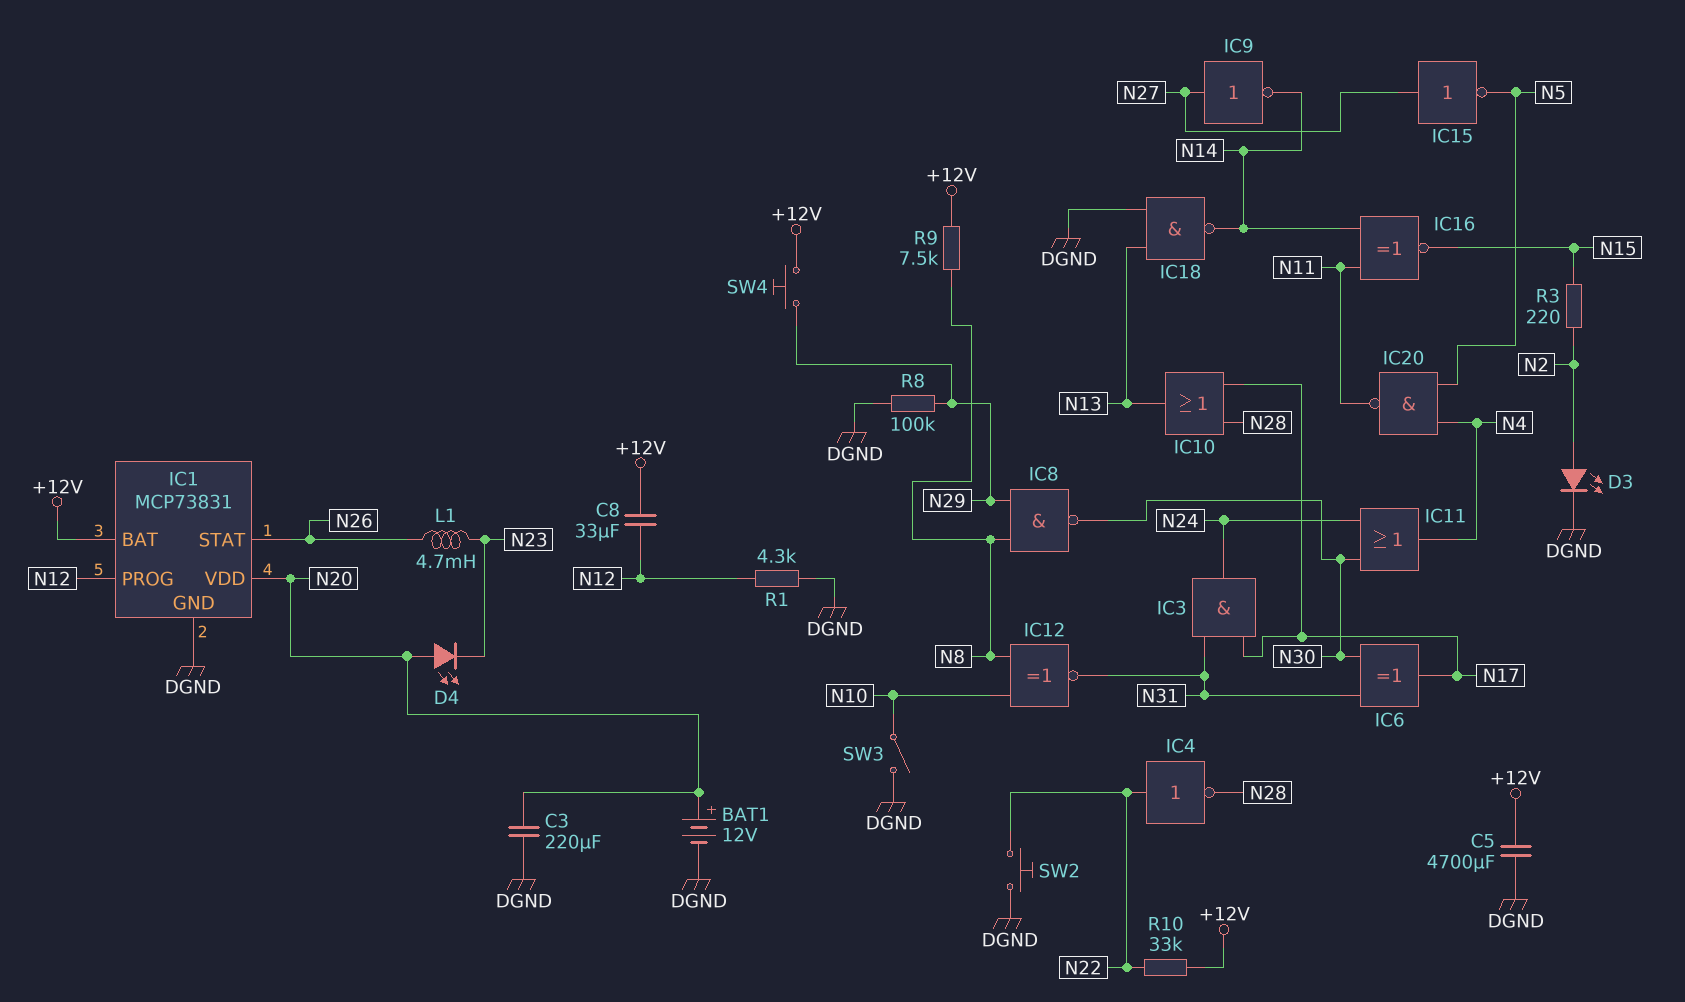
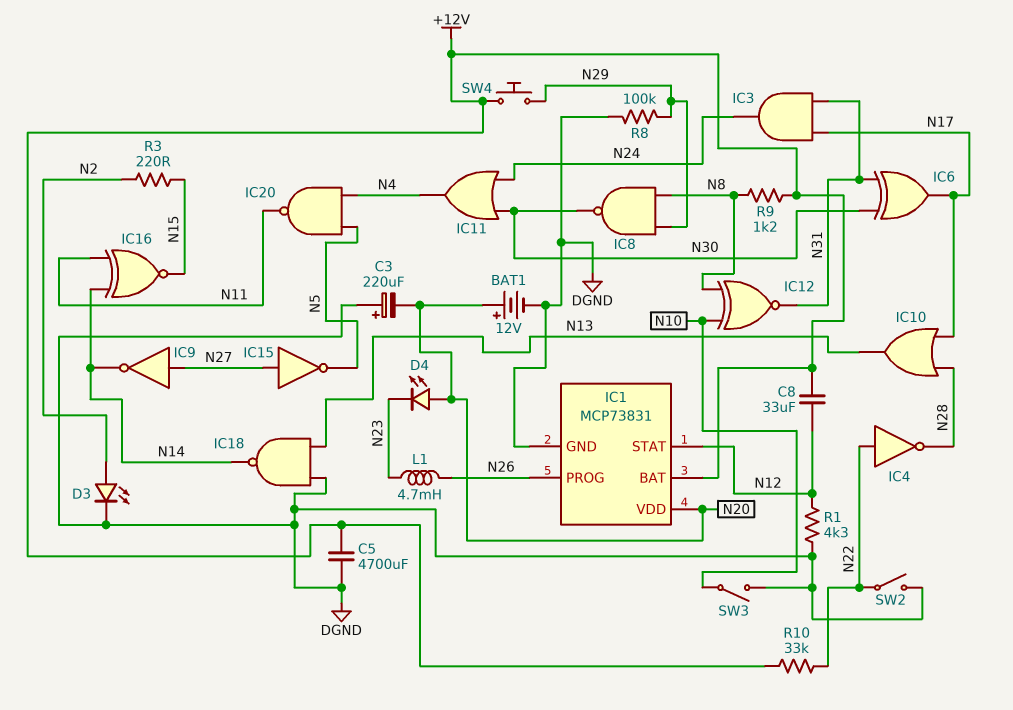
C3: 220uF (DGND, N20) -> 220uF (plus DGND, minus N20)
IC1 pin PROG: N12 -> N26
IC1 pin STAT: N26 -> N12
R9: 7.5k (+12V, N8) -> 1.2k (+12V, N8)
SW2: button (DGND, N22) -> switch (DGND, N22)

